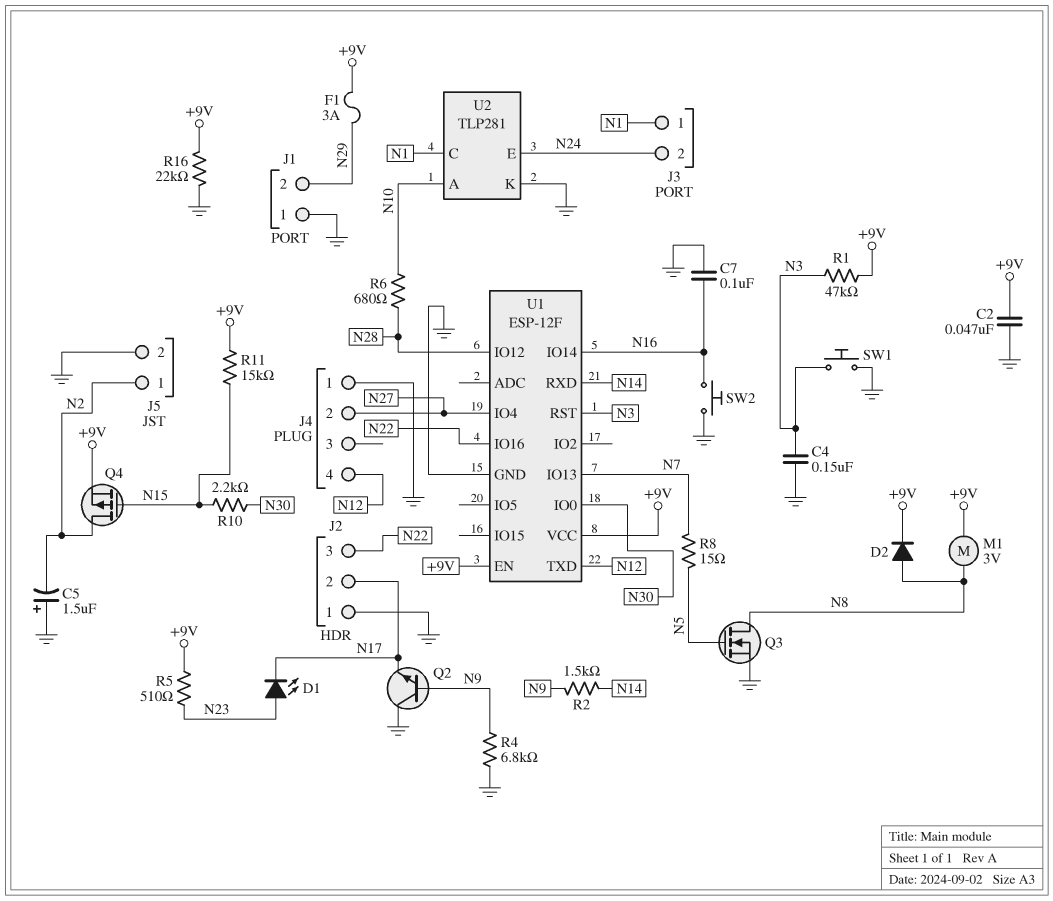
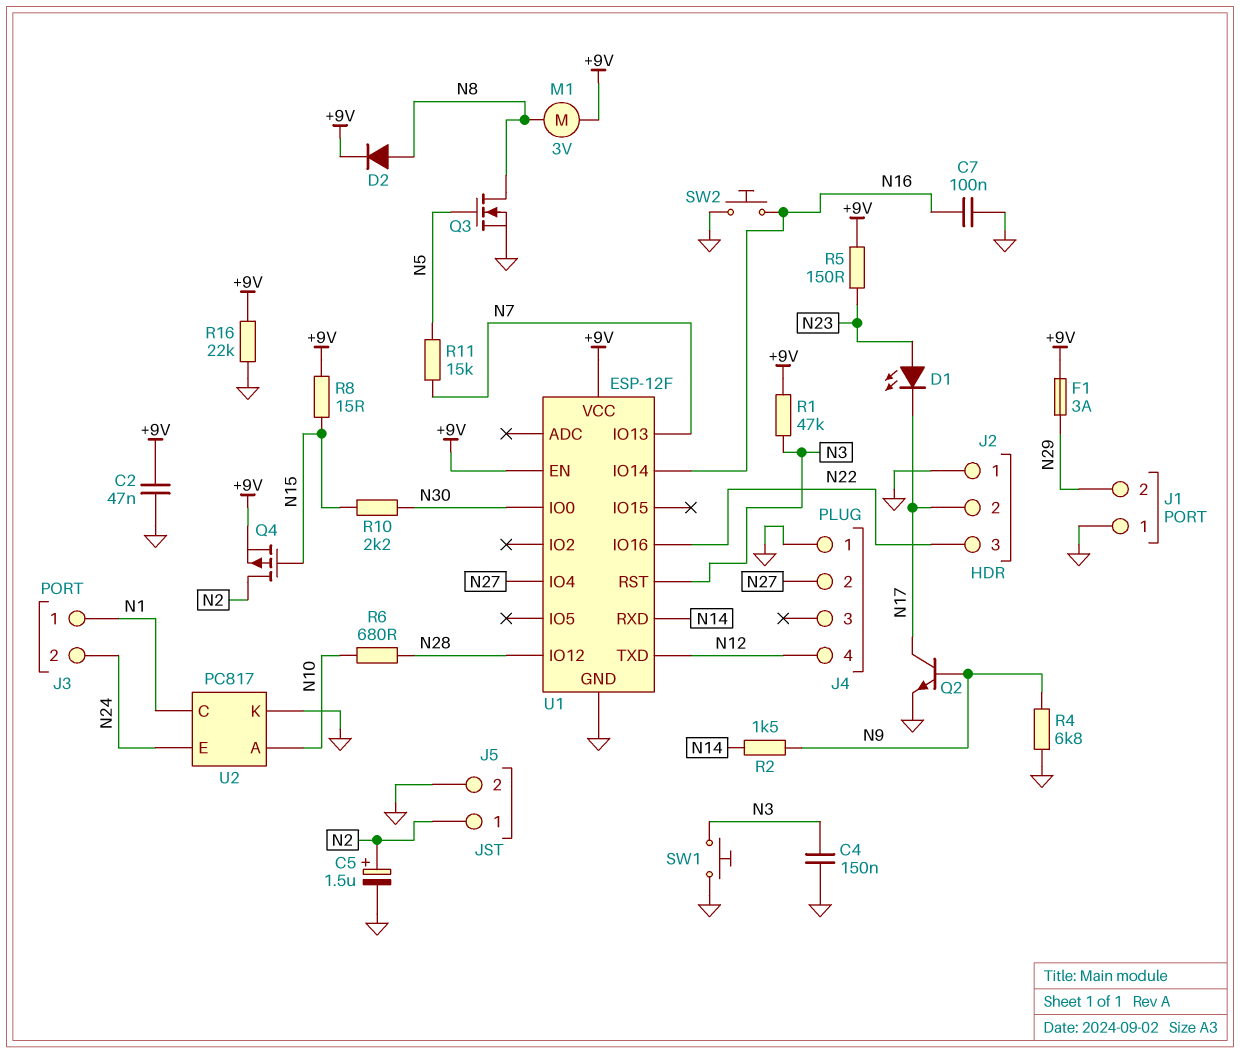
C5: 1.5uF (plus GND, minus N2) -> 1.5uF (plus N2, minus GND)
Q2: NPN (B N9, C GND, E N17) -> NPN (B N9, C N17, E GND)
R5: 510 (+9V, N23) -> 150 (+9V, N23)
R8: 15 (N5, N7) -> 15 (+9V, N15)
R11: 15k (+9V, N15) -> 15k (N5, N7)
U2: TLP281 -> PC817

